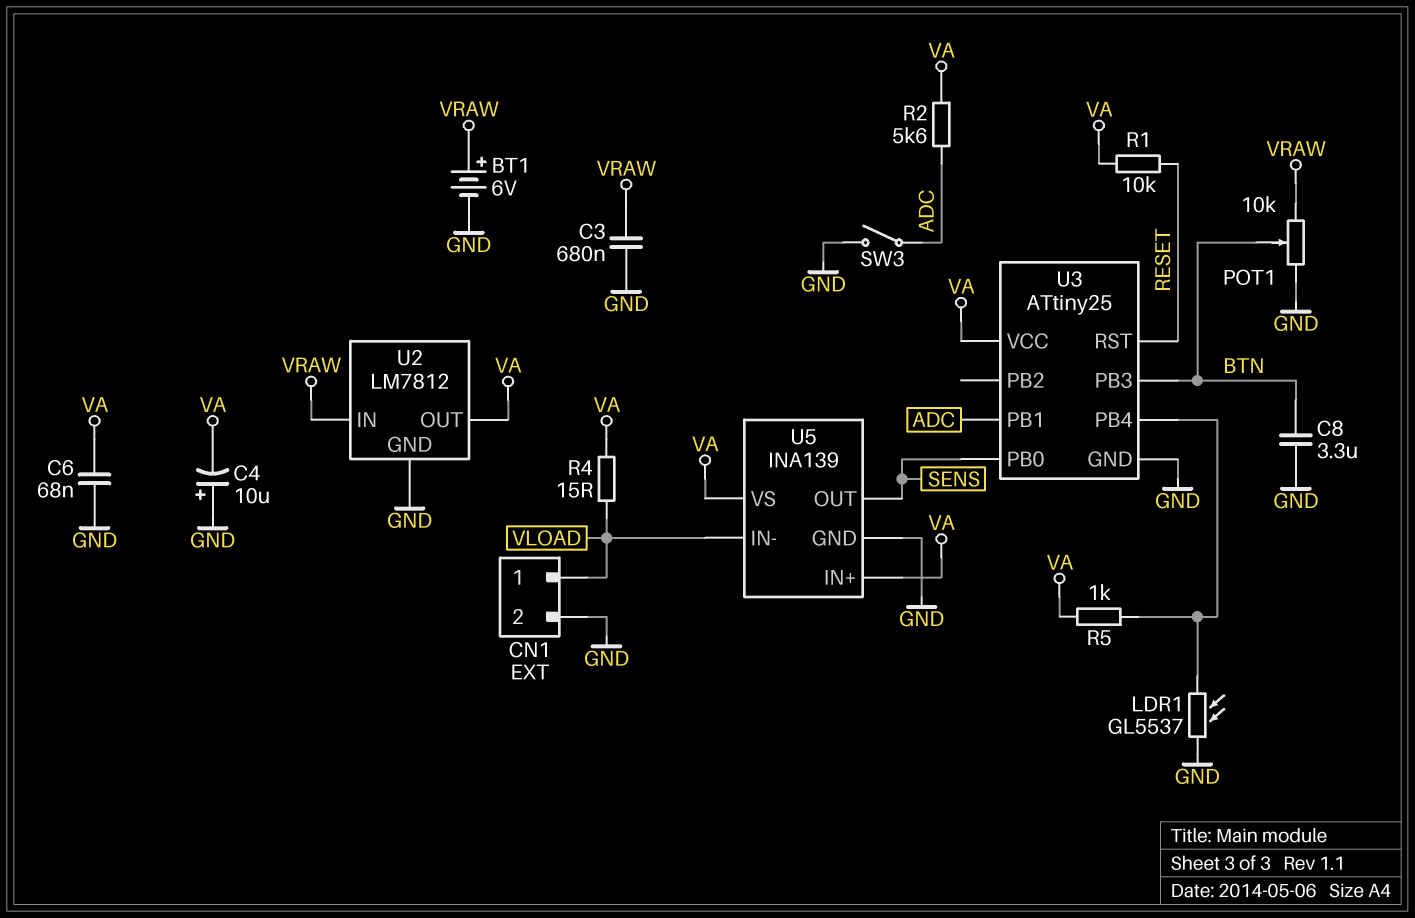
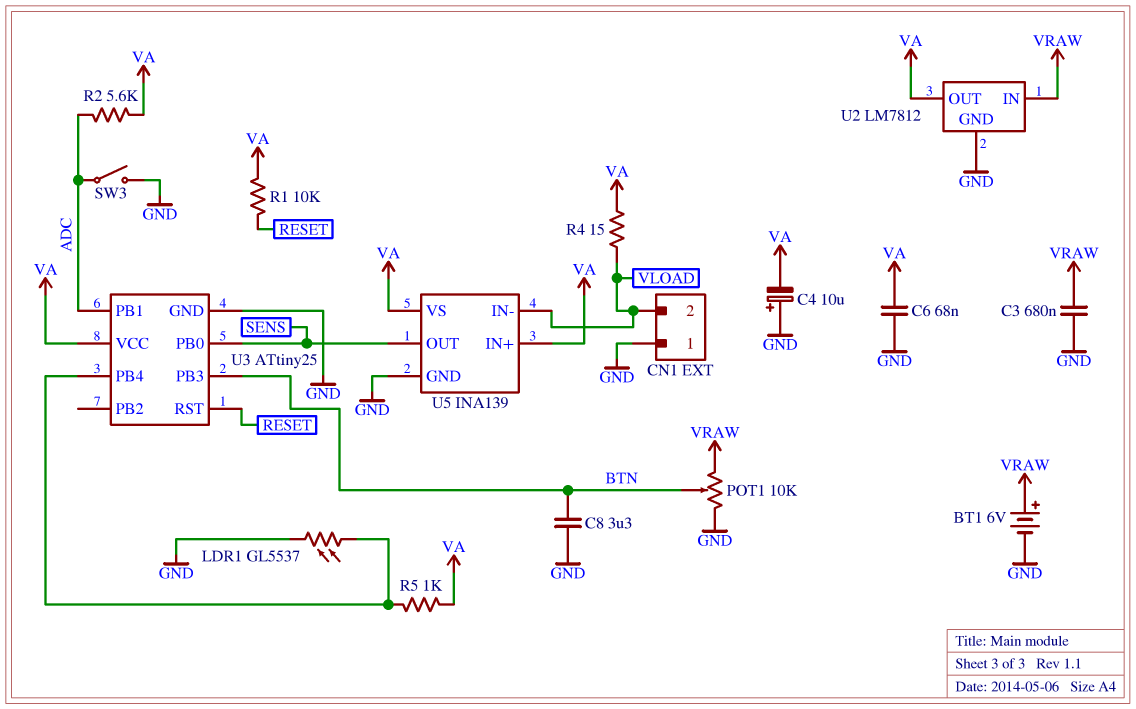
CN1 pin 1: VLOAD -> GND
CN1 pin 2: GND -> VLOAD

